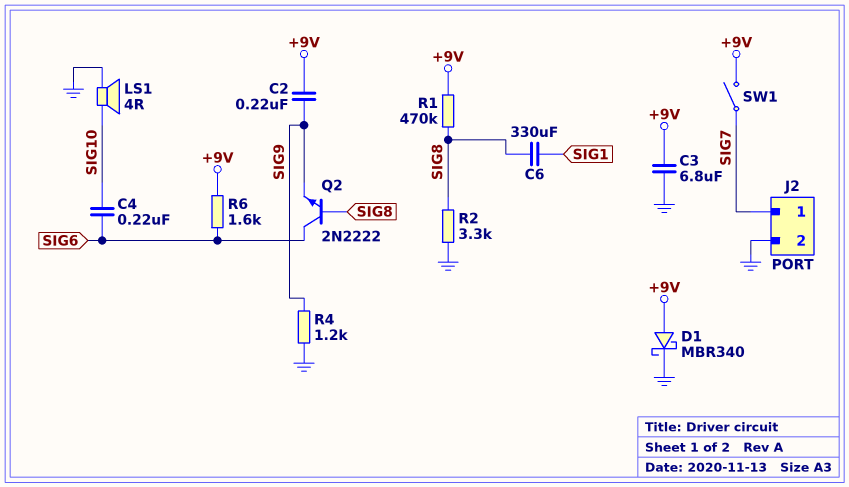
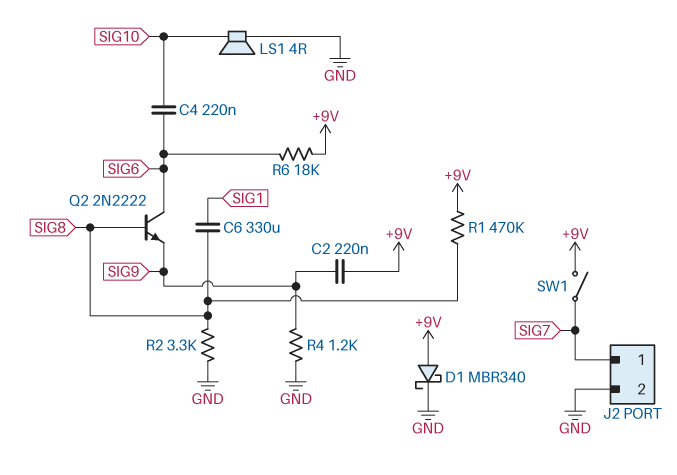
C3: 6.8uF (+9V, GND) -> none
R6: 1.6k (+9V, SIG6) -> 18k (+9V, SIG6)

